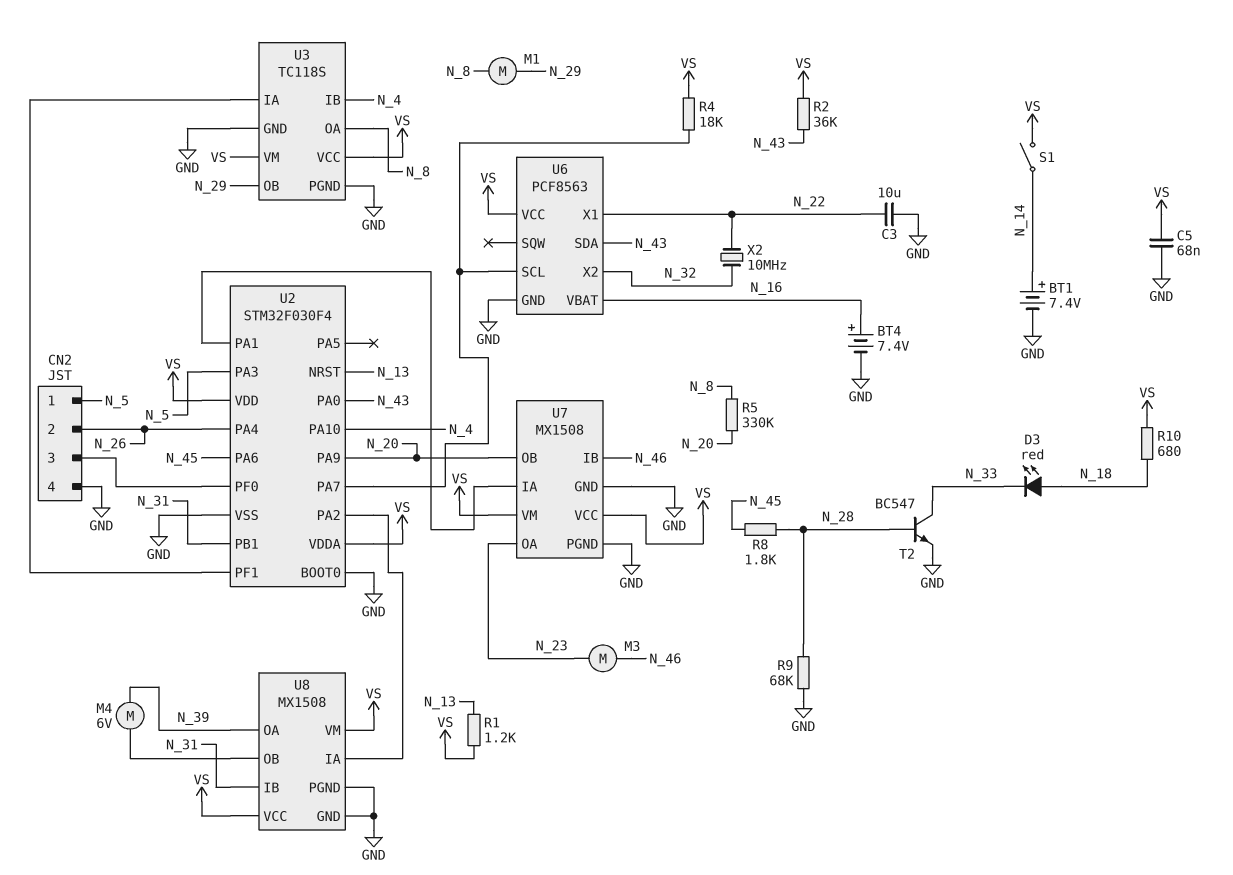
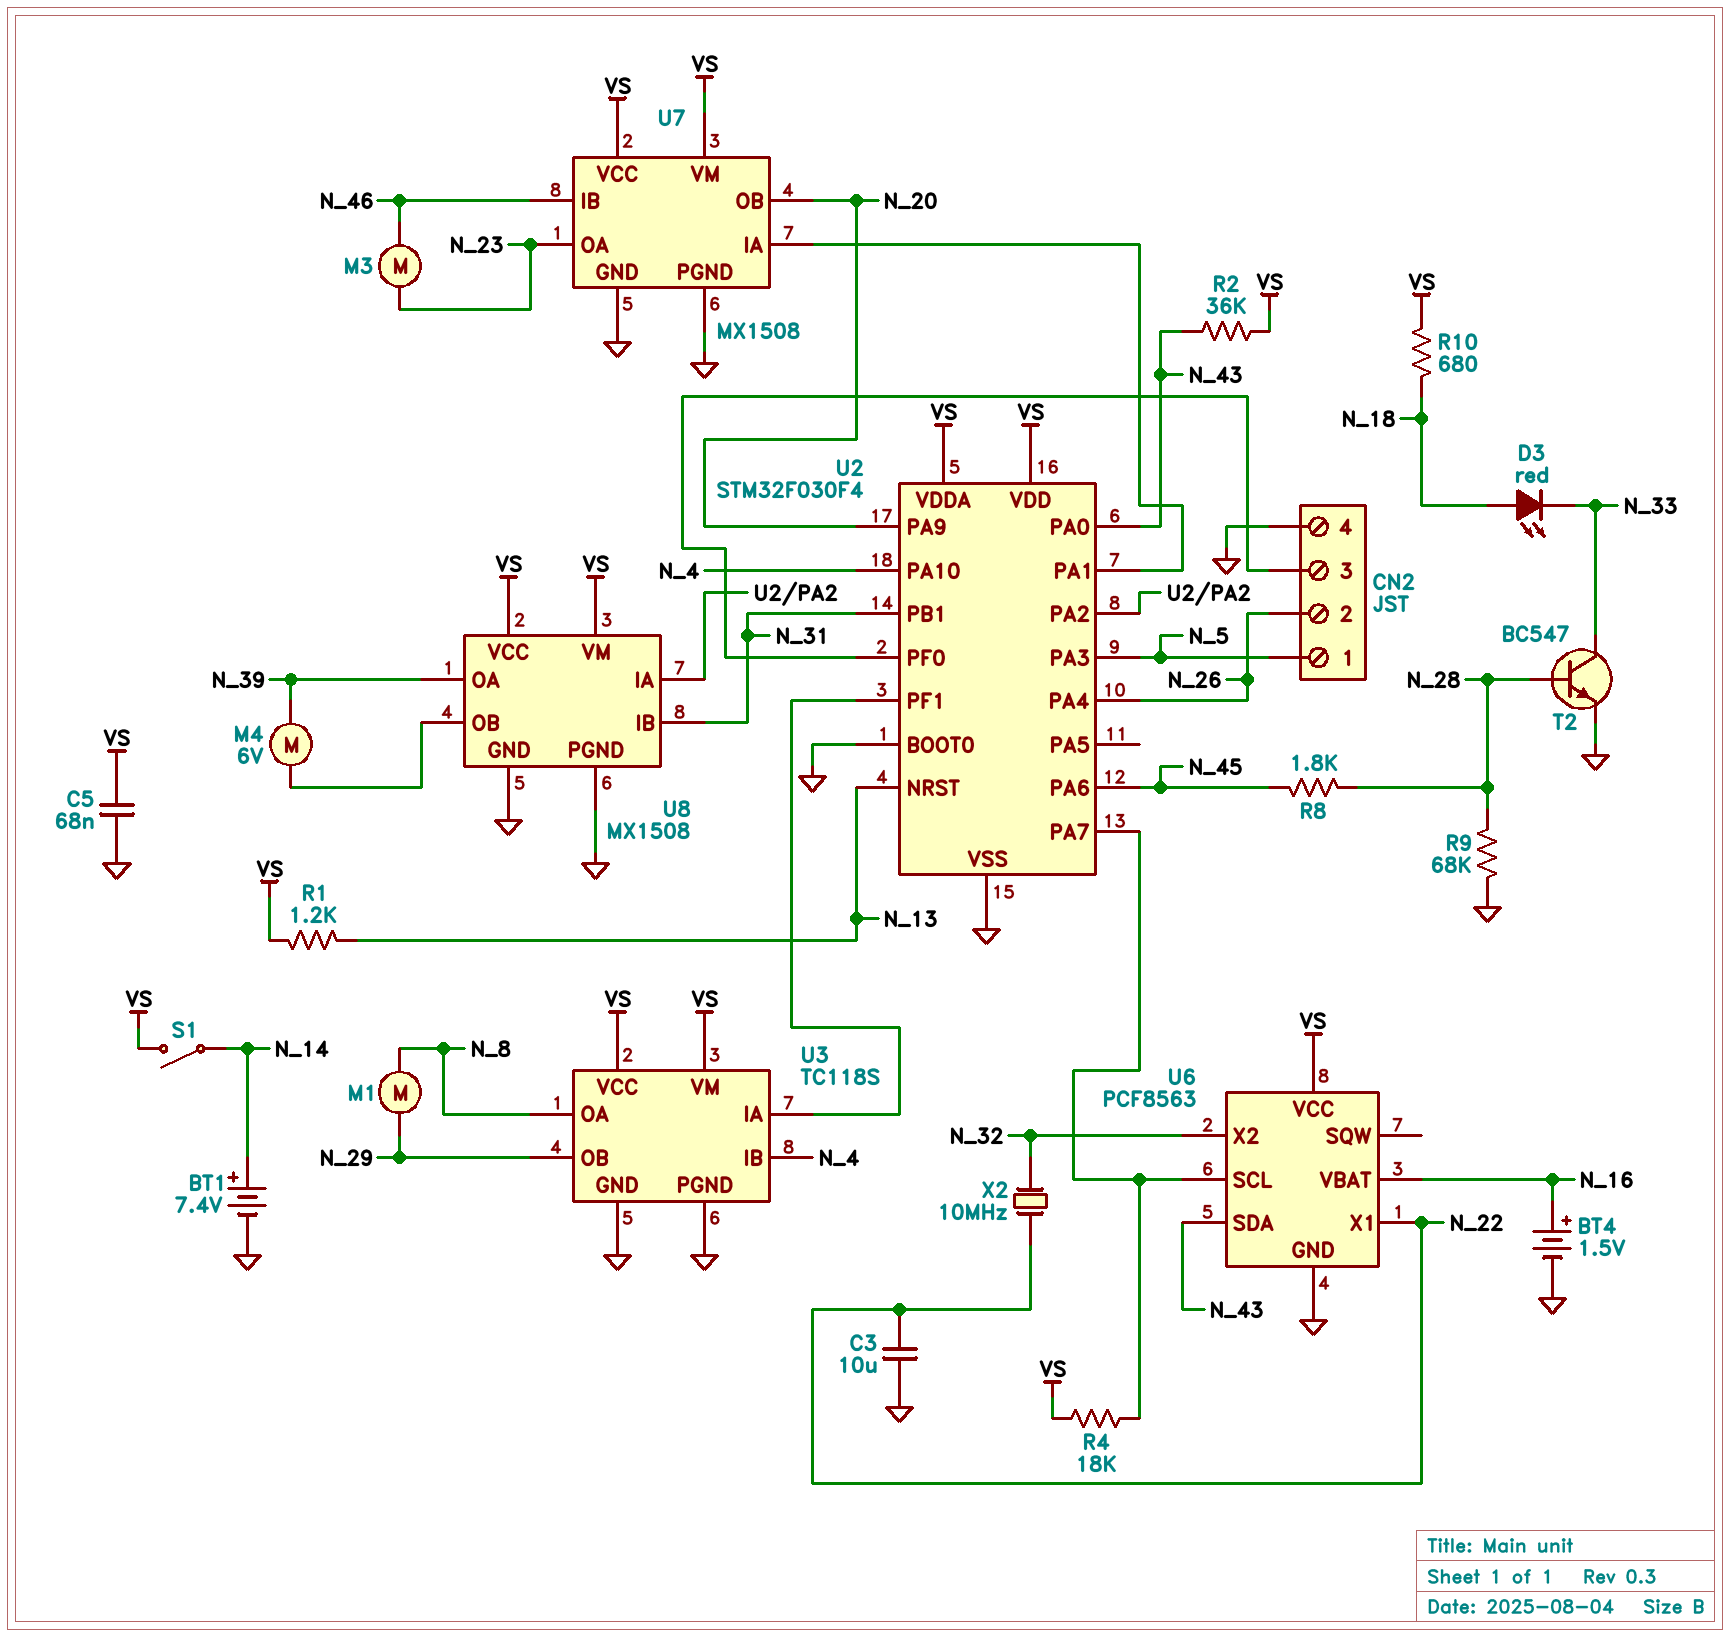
BT4: 7.4V (plus N_16, minus GND) -> 1.5V (plus N_16, minus GND)
R5: 330k (N_8, N_20) -> none

